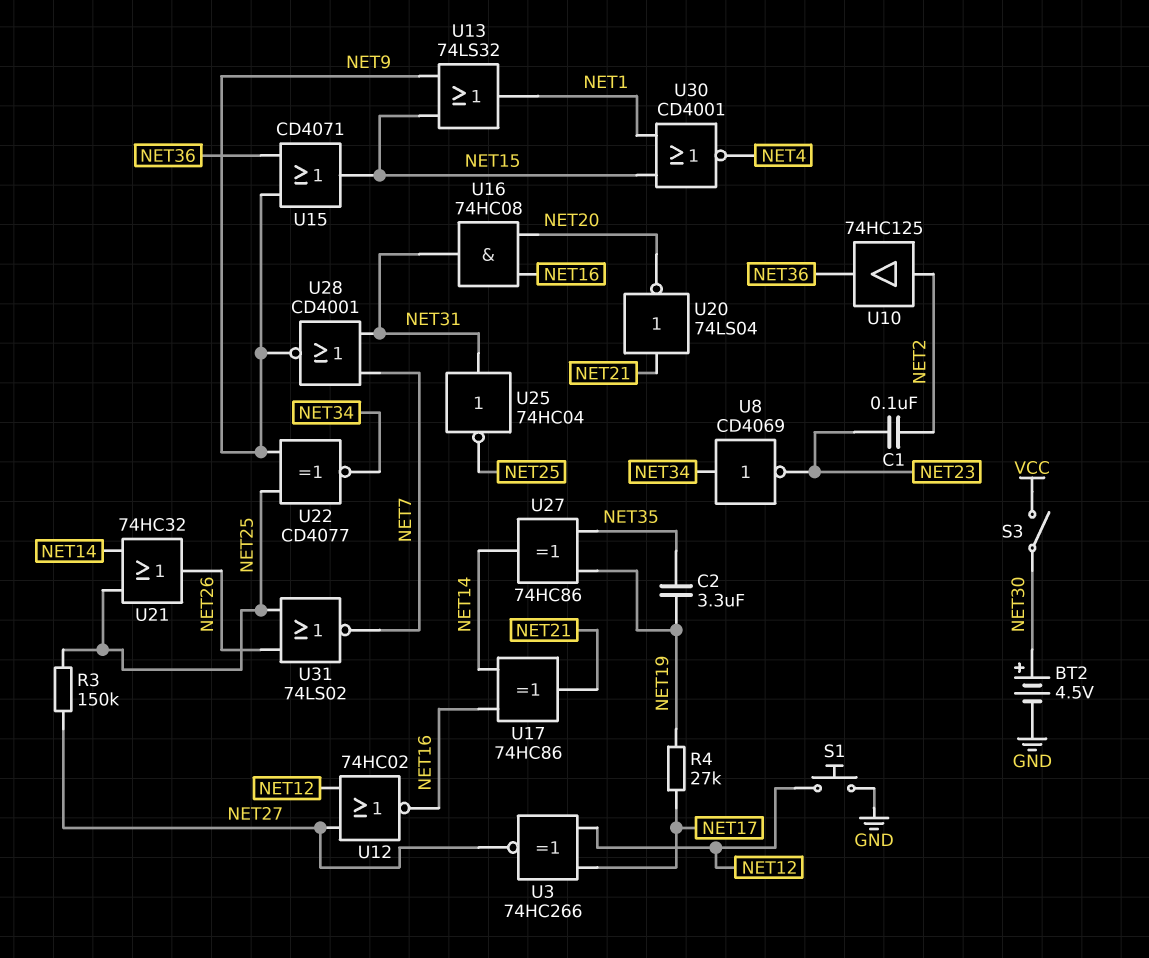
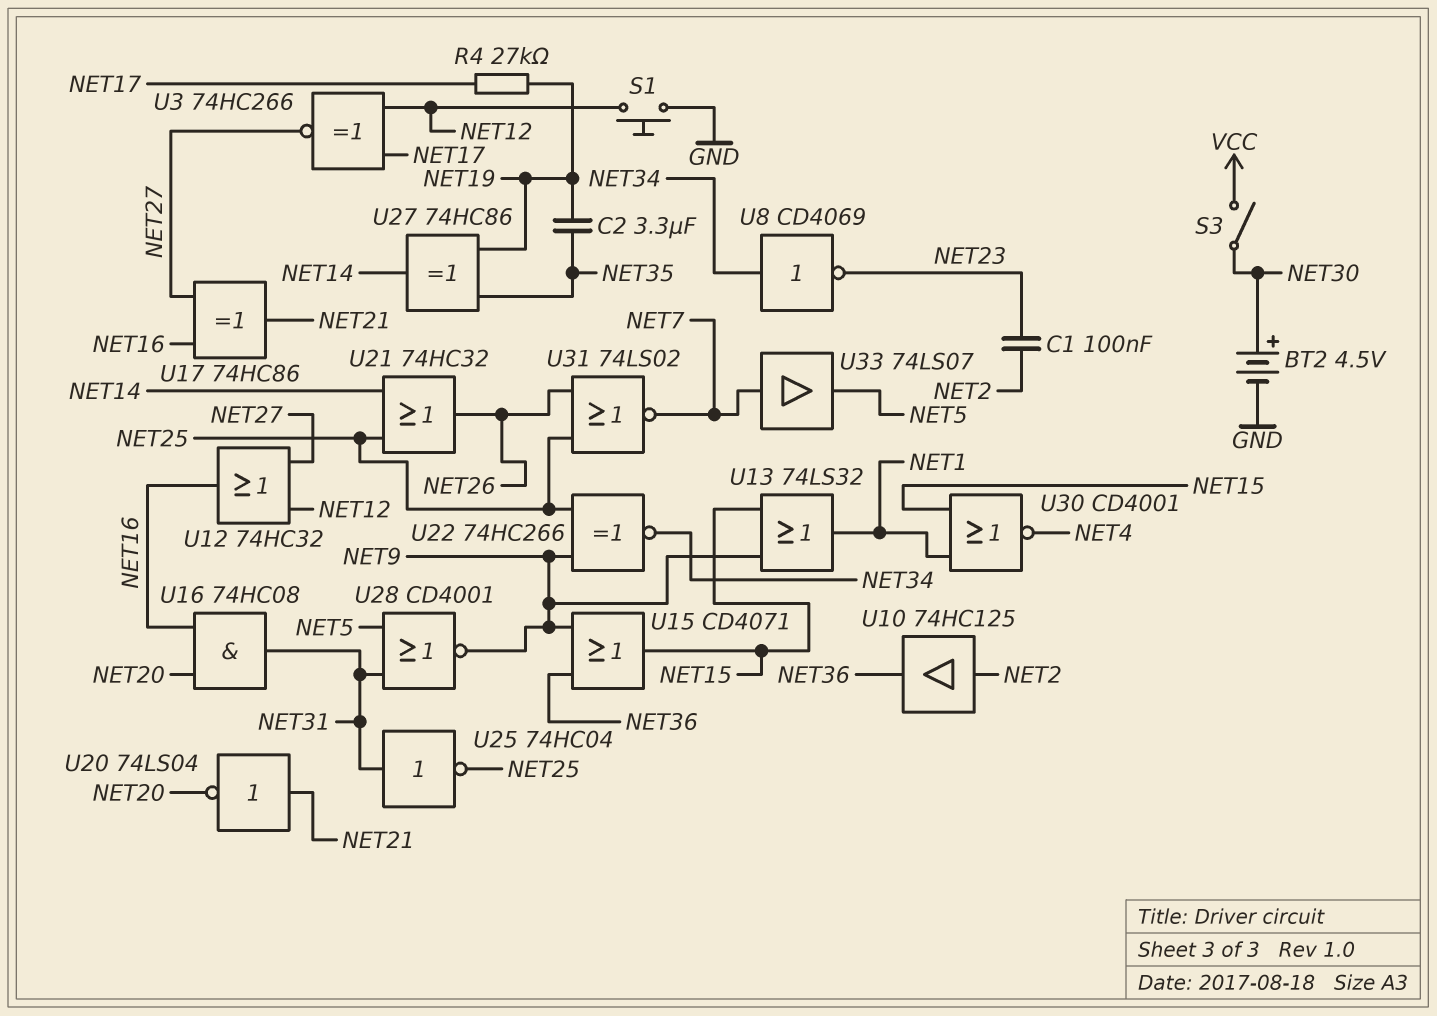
R3: 150k (NET25, NET27) -> none
U12: NOR 74HC02 (in NET12, in NET27, out NET16) -> OR 74HC32 (in NET12, in NET27, out NET16)
U17: XOR 74HC86 (in NET14, in NET16, out NET21) -> XOR 74HC86 (in NET16, in NET27, out NET21)
U22: XNOR CD4077 (in NET9, in NET25, out NET34) -> XNOR 74HC266 (in NET9, in NET25, out NET34)
U28: NOR CD4001 (in NET7, in NET31, out NET9) -> NOR CD4001 (in NET5, in NET31, out NET9)
U33: none -> buffer 74LS07 (in NET7, out NET5)

